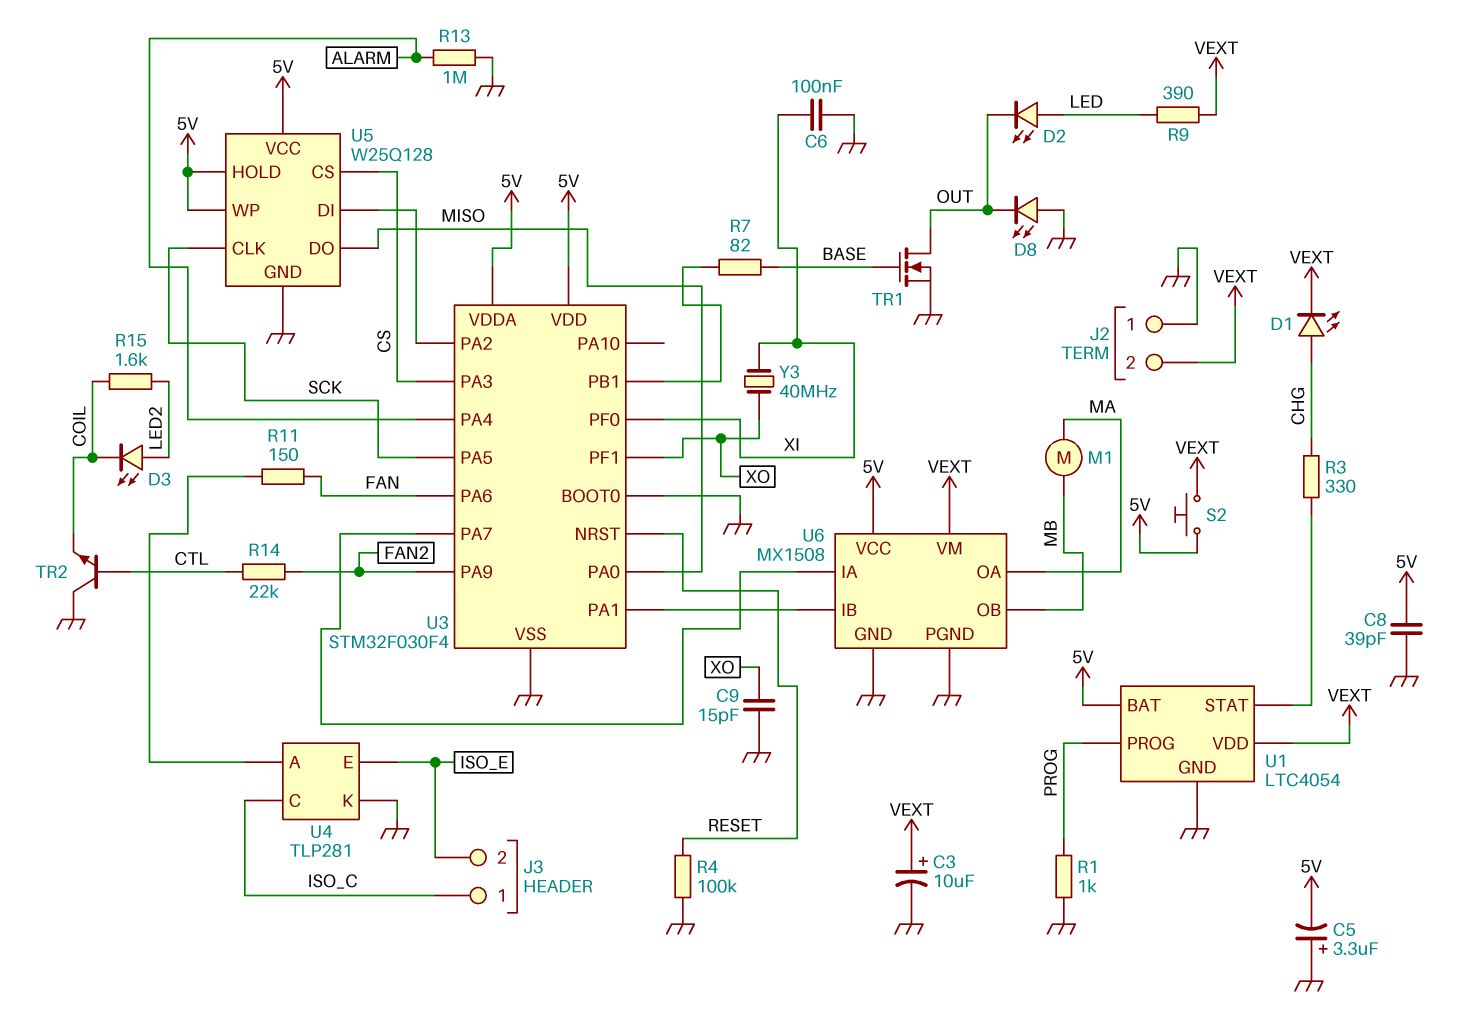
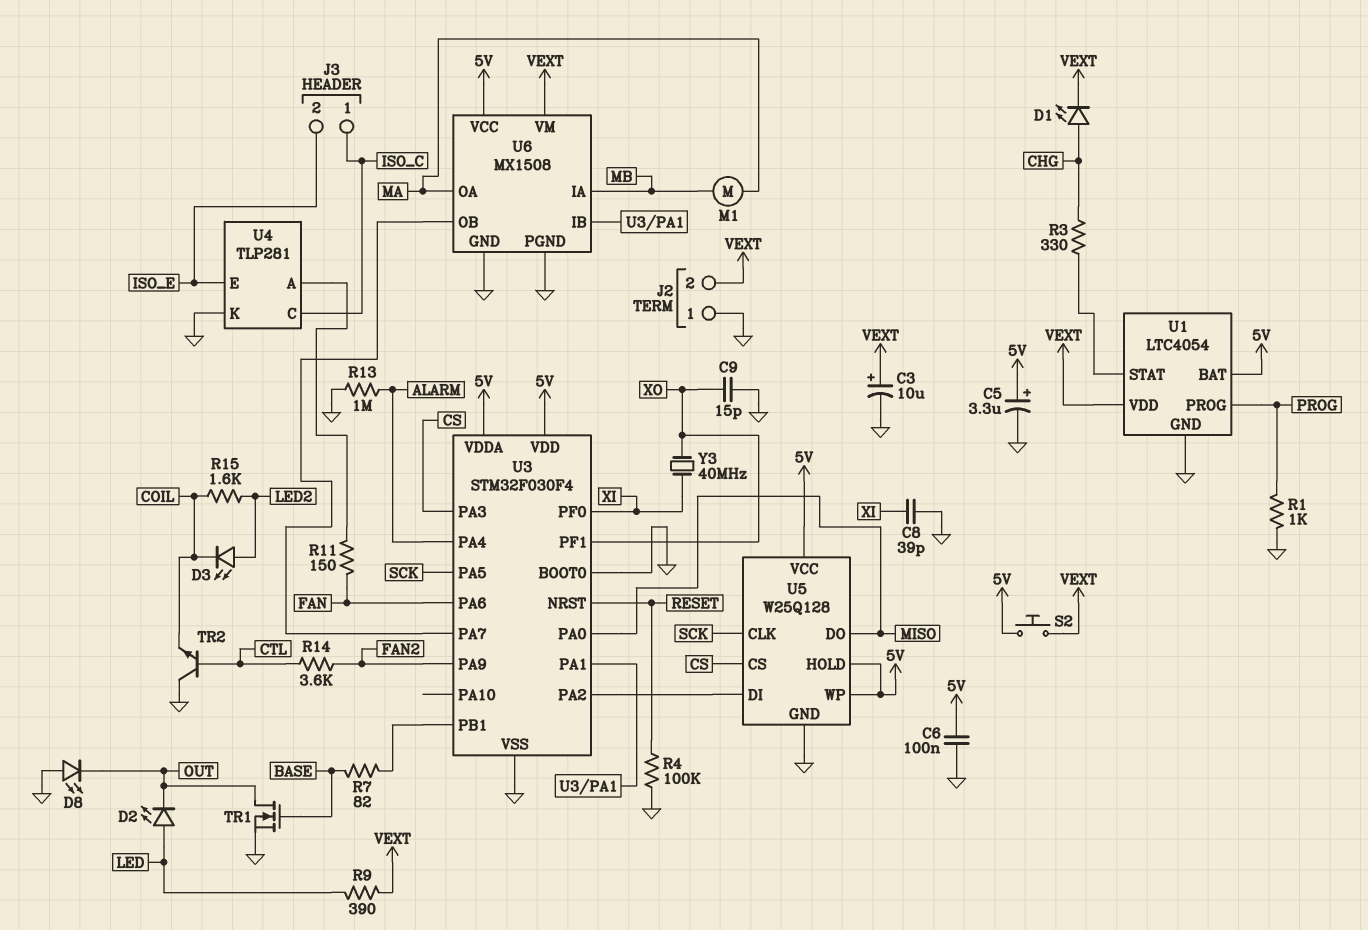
C5: 3.3uF (plus GND, minus 5V) -> 3.3uF (plus 5V, minus GND)
C6: 100nF (GND, XI) -> 100nF (5V, GND)
C8: 39pF (5V, GND) -> 39pF (GND, XI)
R14: 22k (CTL, FAN2) -> 3.6k (CTL, FAN2)
U6 pin IA: U3/PA7 -> MB
U6 pin OB: MB -> U3/PA7

